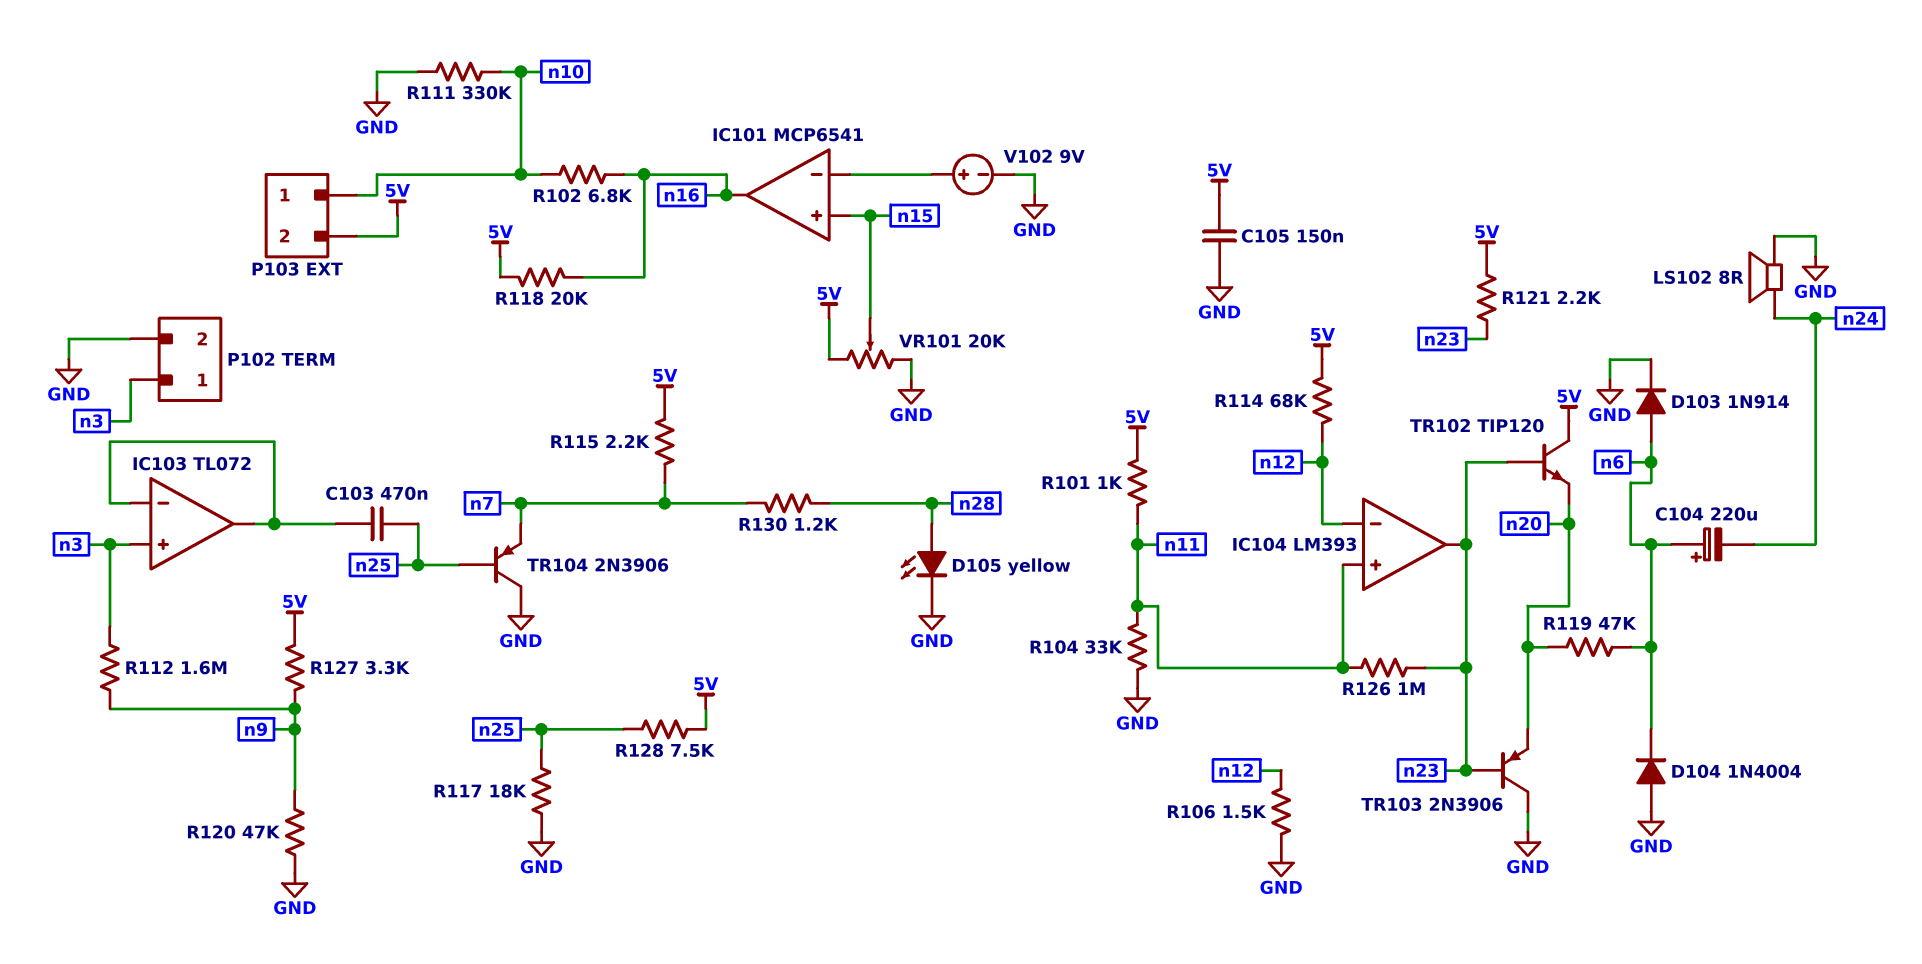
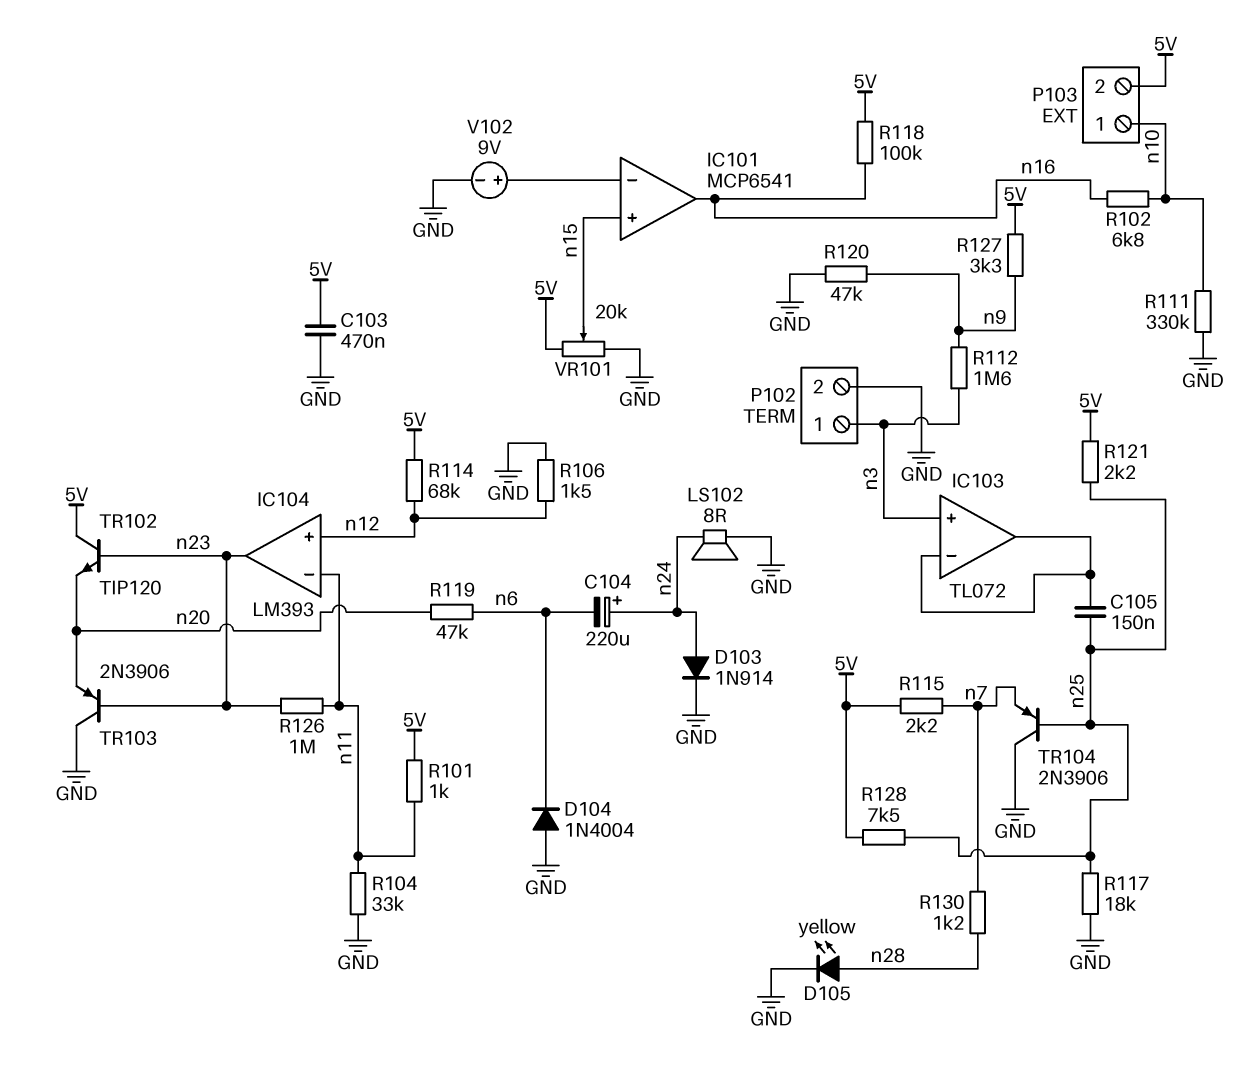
C103: 470nF (IC103/in-, n25) -> 470nF (5V, GND)
C104: 220uF (plus n6, minus n24) -> 220uF (plus n24, minus n6)
C105: 150nF (5V, GND) -> 150nF (IC103/in-, n25)
D103: diode 1N914 (A n6, K GND) -> diode 1N914 (A n24, K GND)
IC104 pin in+: n11 -> n12
IC104 pin in-: n12 -> n11
R118: 20k (5V, n16) -> 100k (5V, n16)
R121: 2.2k (5V, n23) -> 2.2k (5V, n25)

